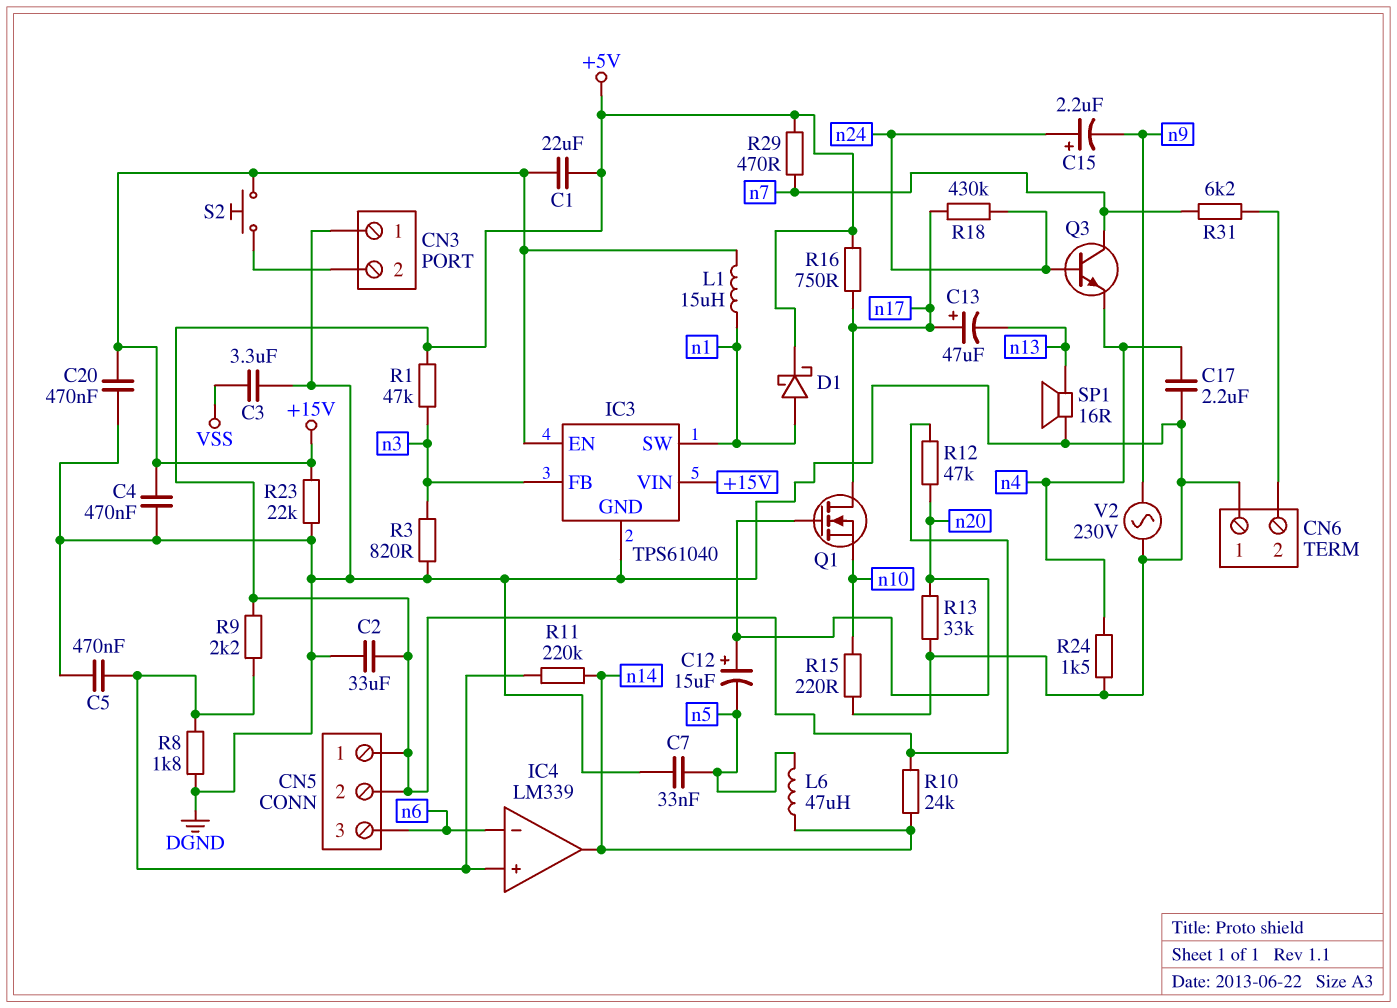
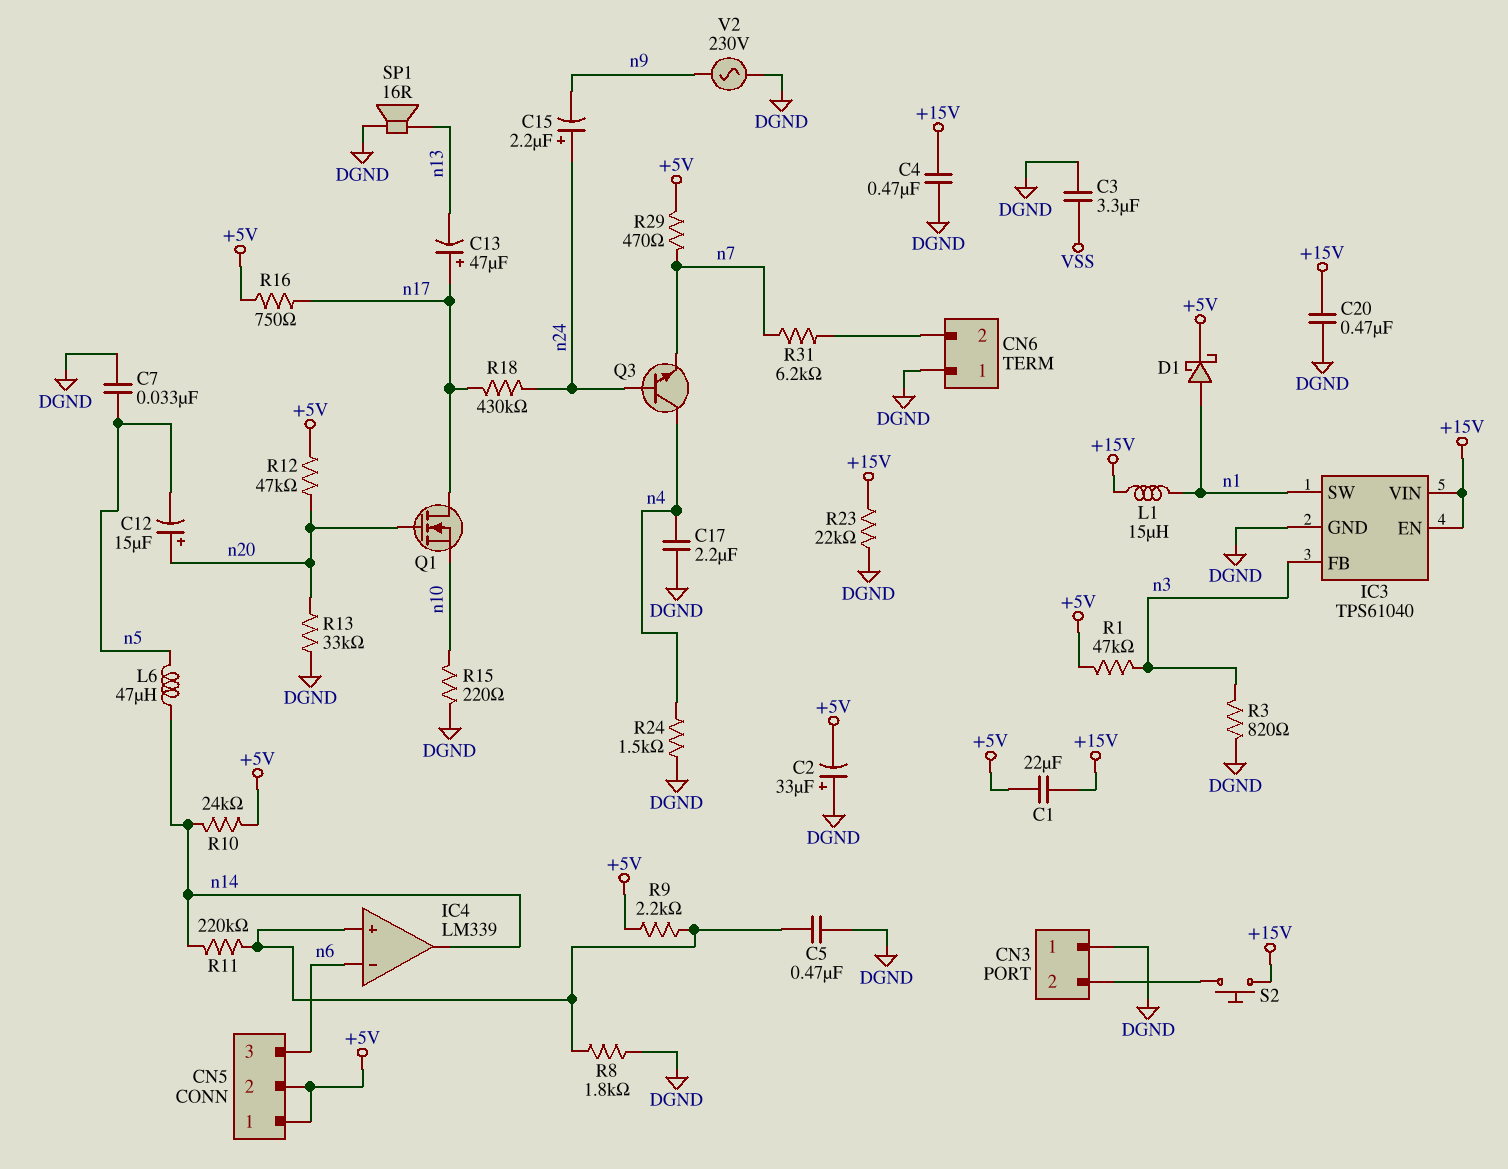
C2: 33uF (+5V, DGND) -> 33uF (plus DGND, minus +5V)
Q3: NPN (B n24, C n7, E n4) -> NPN (B n24, C n4, E n7)

